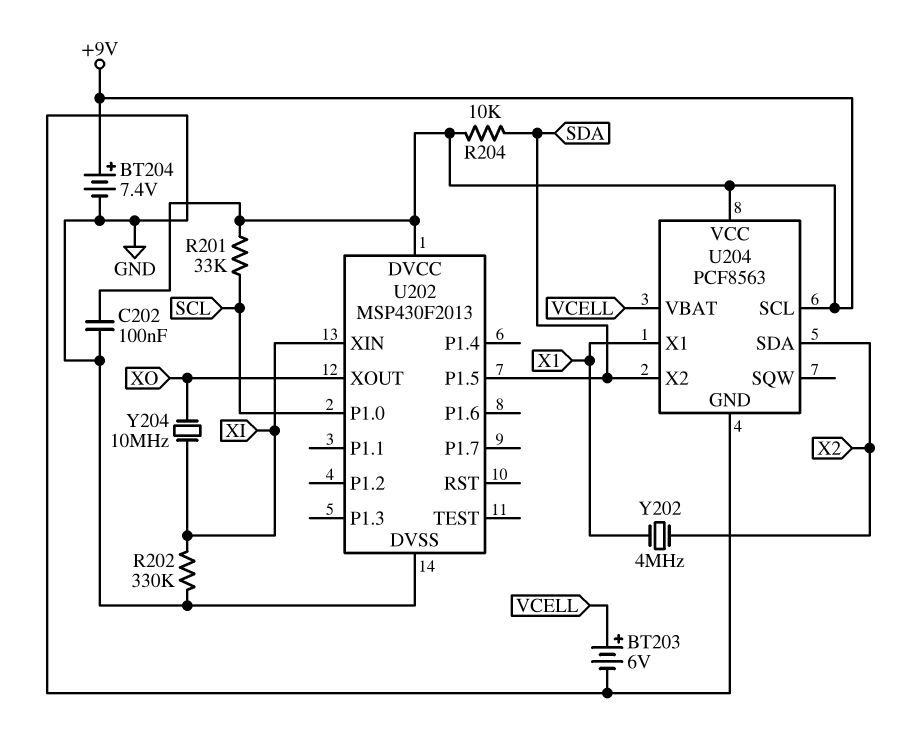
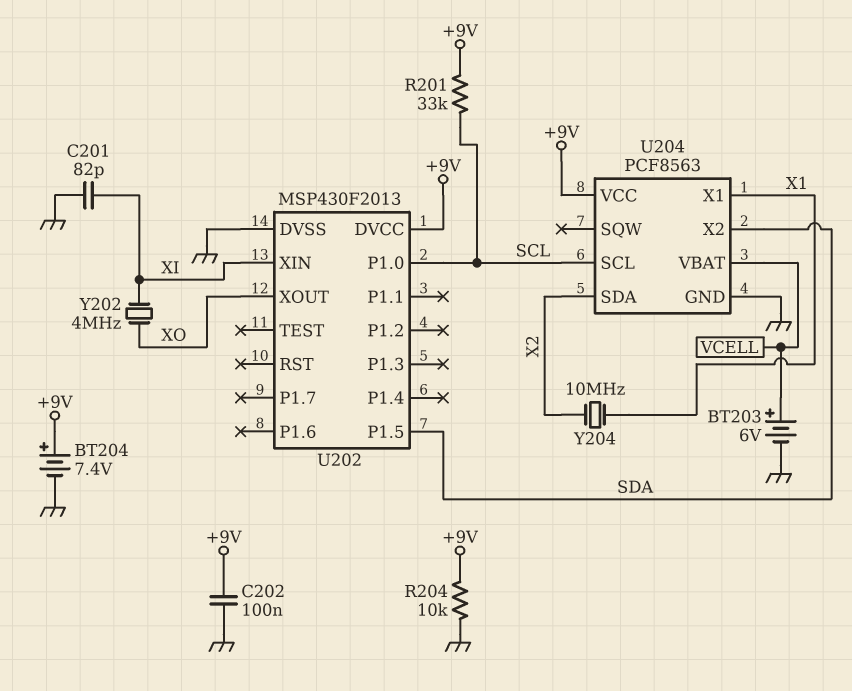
C201: none -> 82pF (GND, XI)
R202: 330k (GND, XI) -> none
R204: 10k (+9V, SDA) -> 10k (+9V, GND)
U204 pin SCL: +9V -> SCL
Y202: 4MHz (X1, X2) -> 4MHz (XI, XO)
Y204: 10MHz (XI, XO) -> 10MHz (X1, X2)

